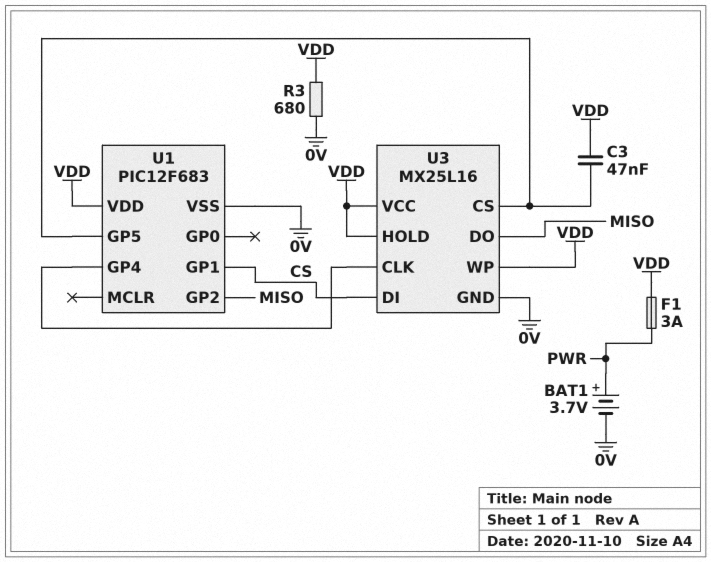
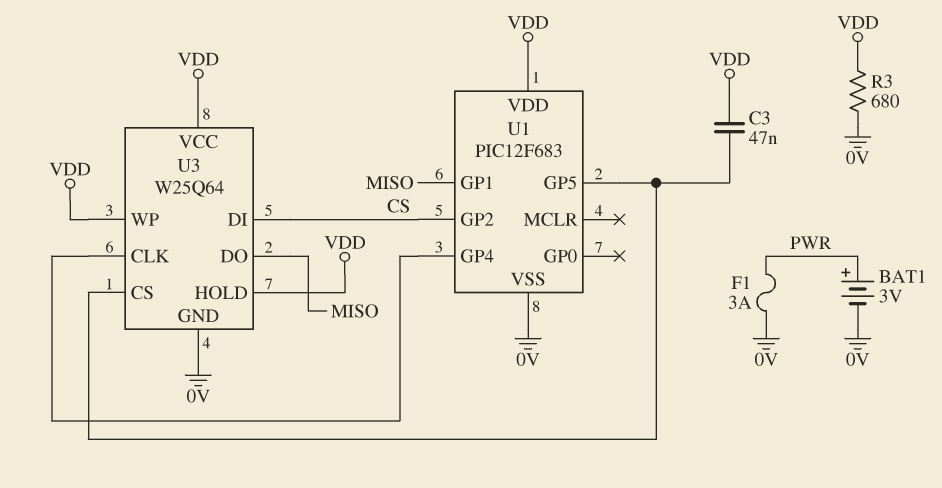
BAT1: 3.7V (plus PWR, minus 0V) -> 3V (plus PWR, minus 0V)
F1: 3A (PWR, VDD) -> 3A (0V, PWR)
U1 pin GP1: CS -> MISO
U1 pin GP2: MISO -> CS
U3: MX25L16 -> W25Q64

